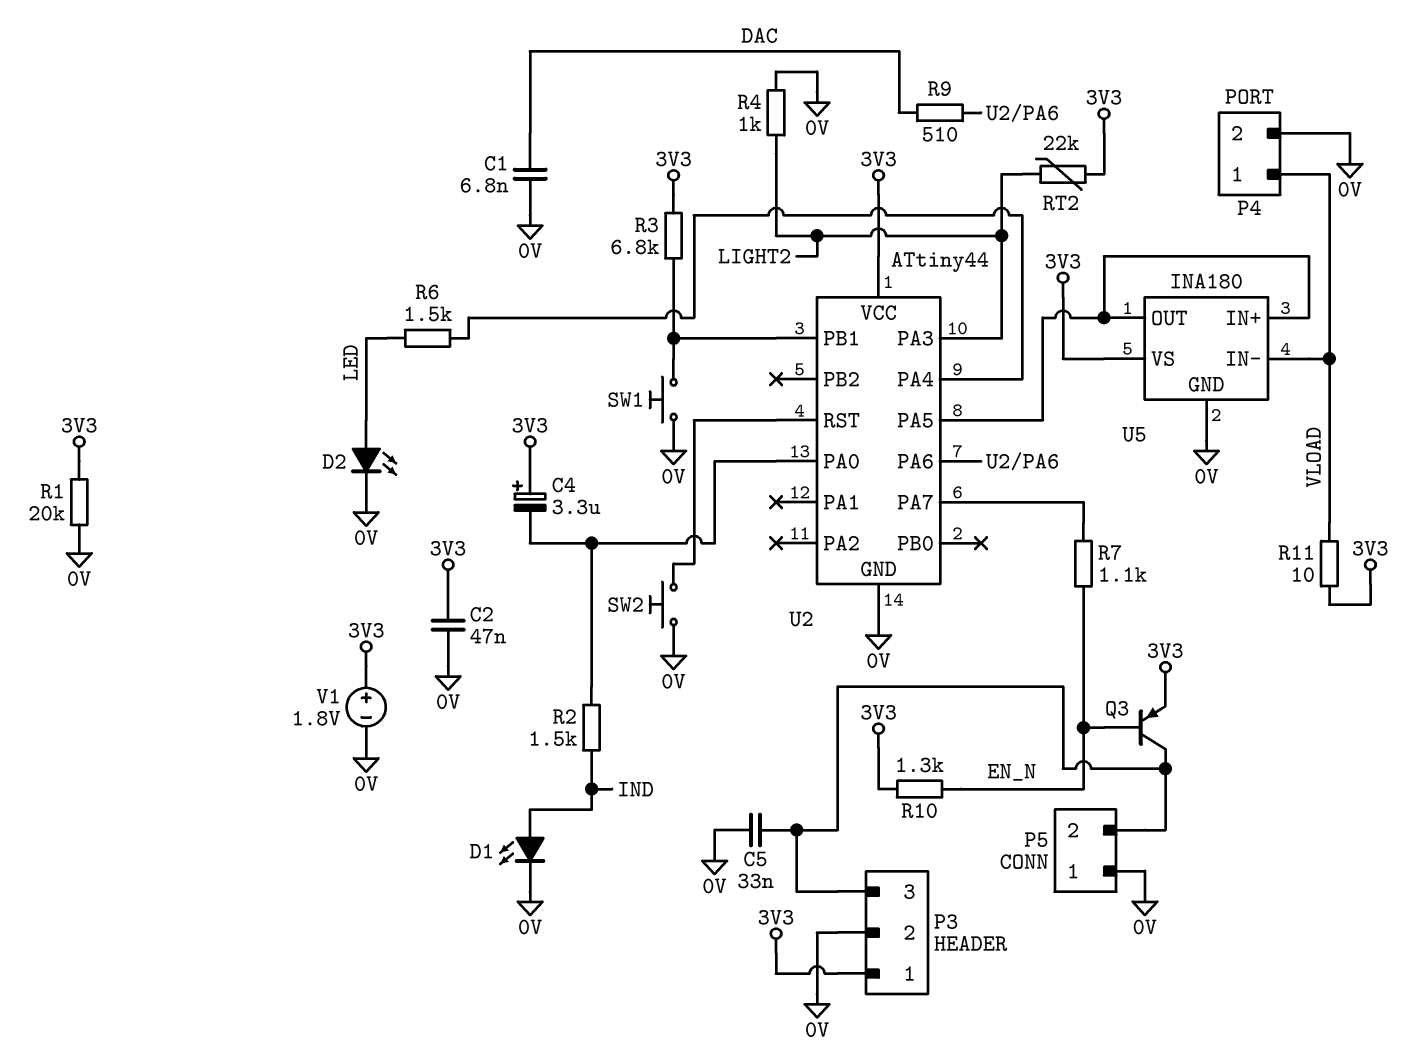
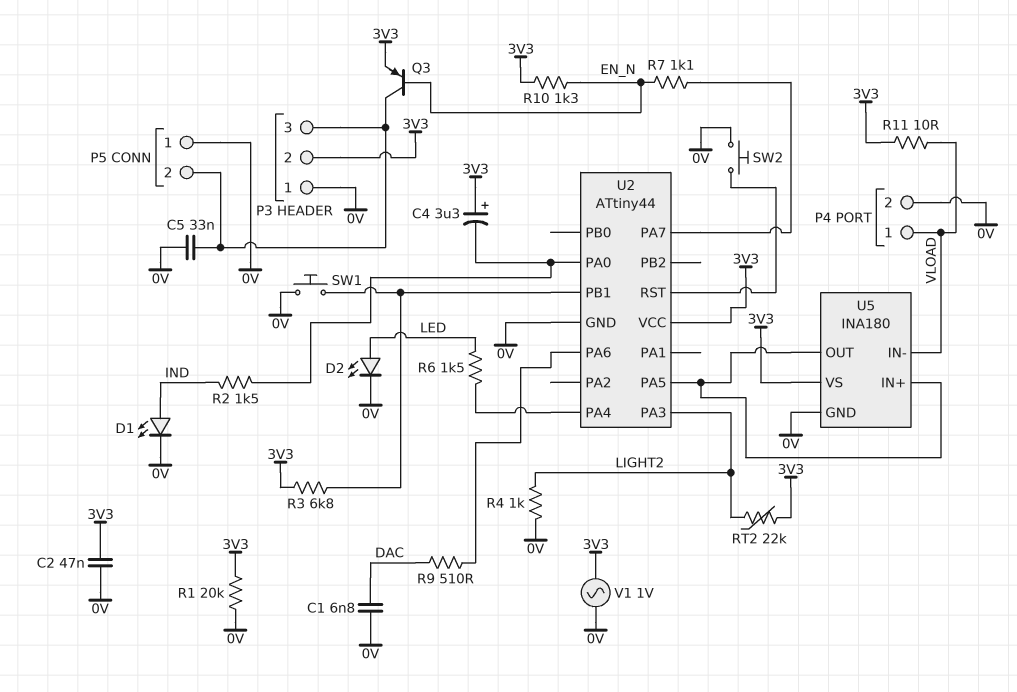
P3 pin 1: 3V3 -> 0V
P3 pin 2: 0V -> 3V3
V1: 1.8V (plus 3V3, minus 0V) -> AC 1V (0V, 3V3)

